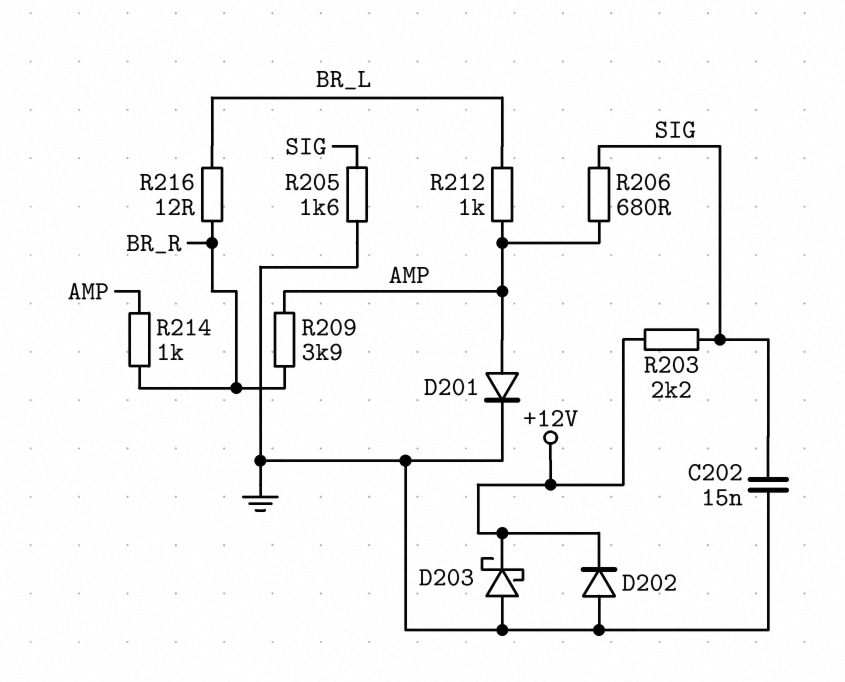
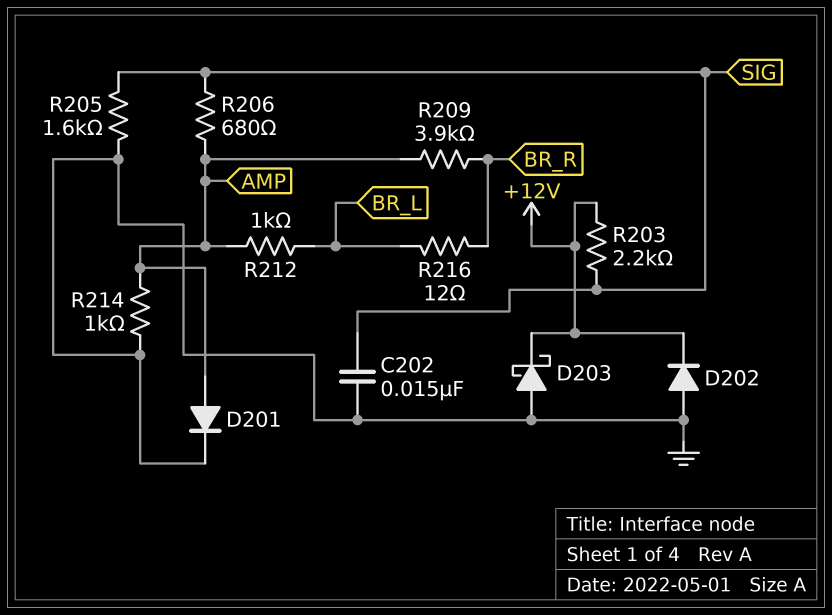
R214: 1k (AMP, BR_R) -> 1k (AMP, GND)

